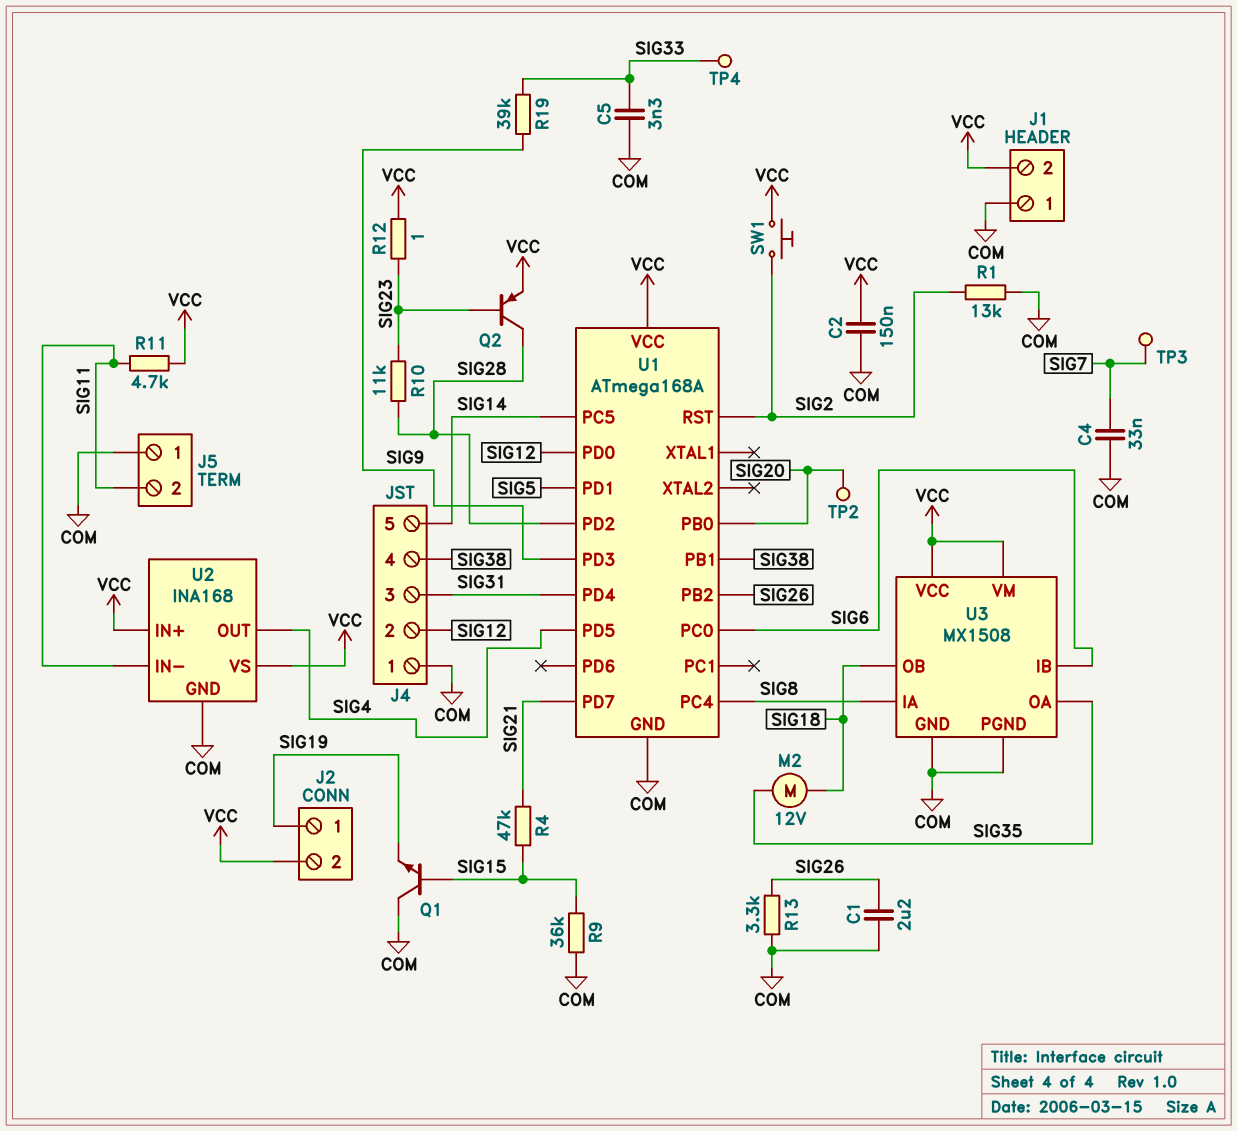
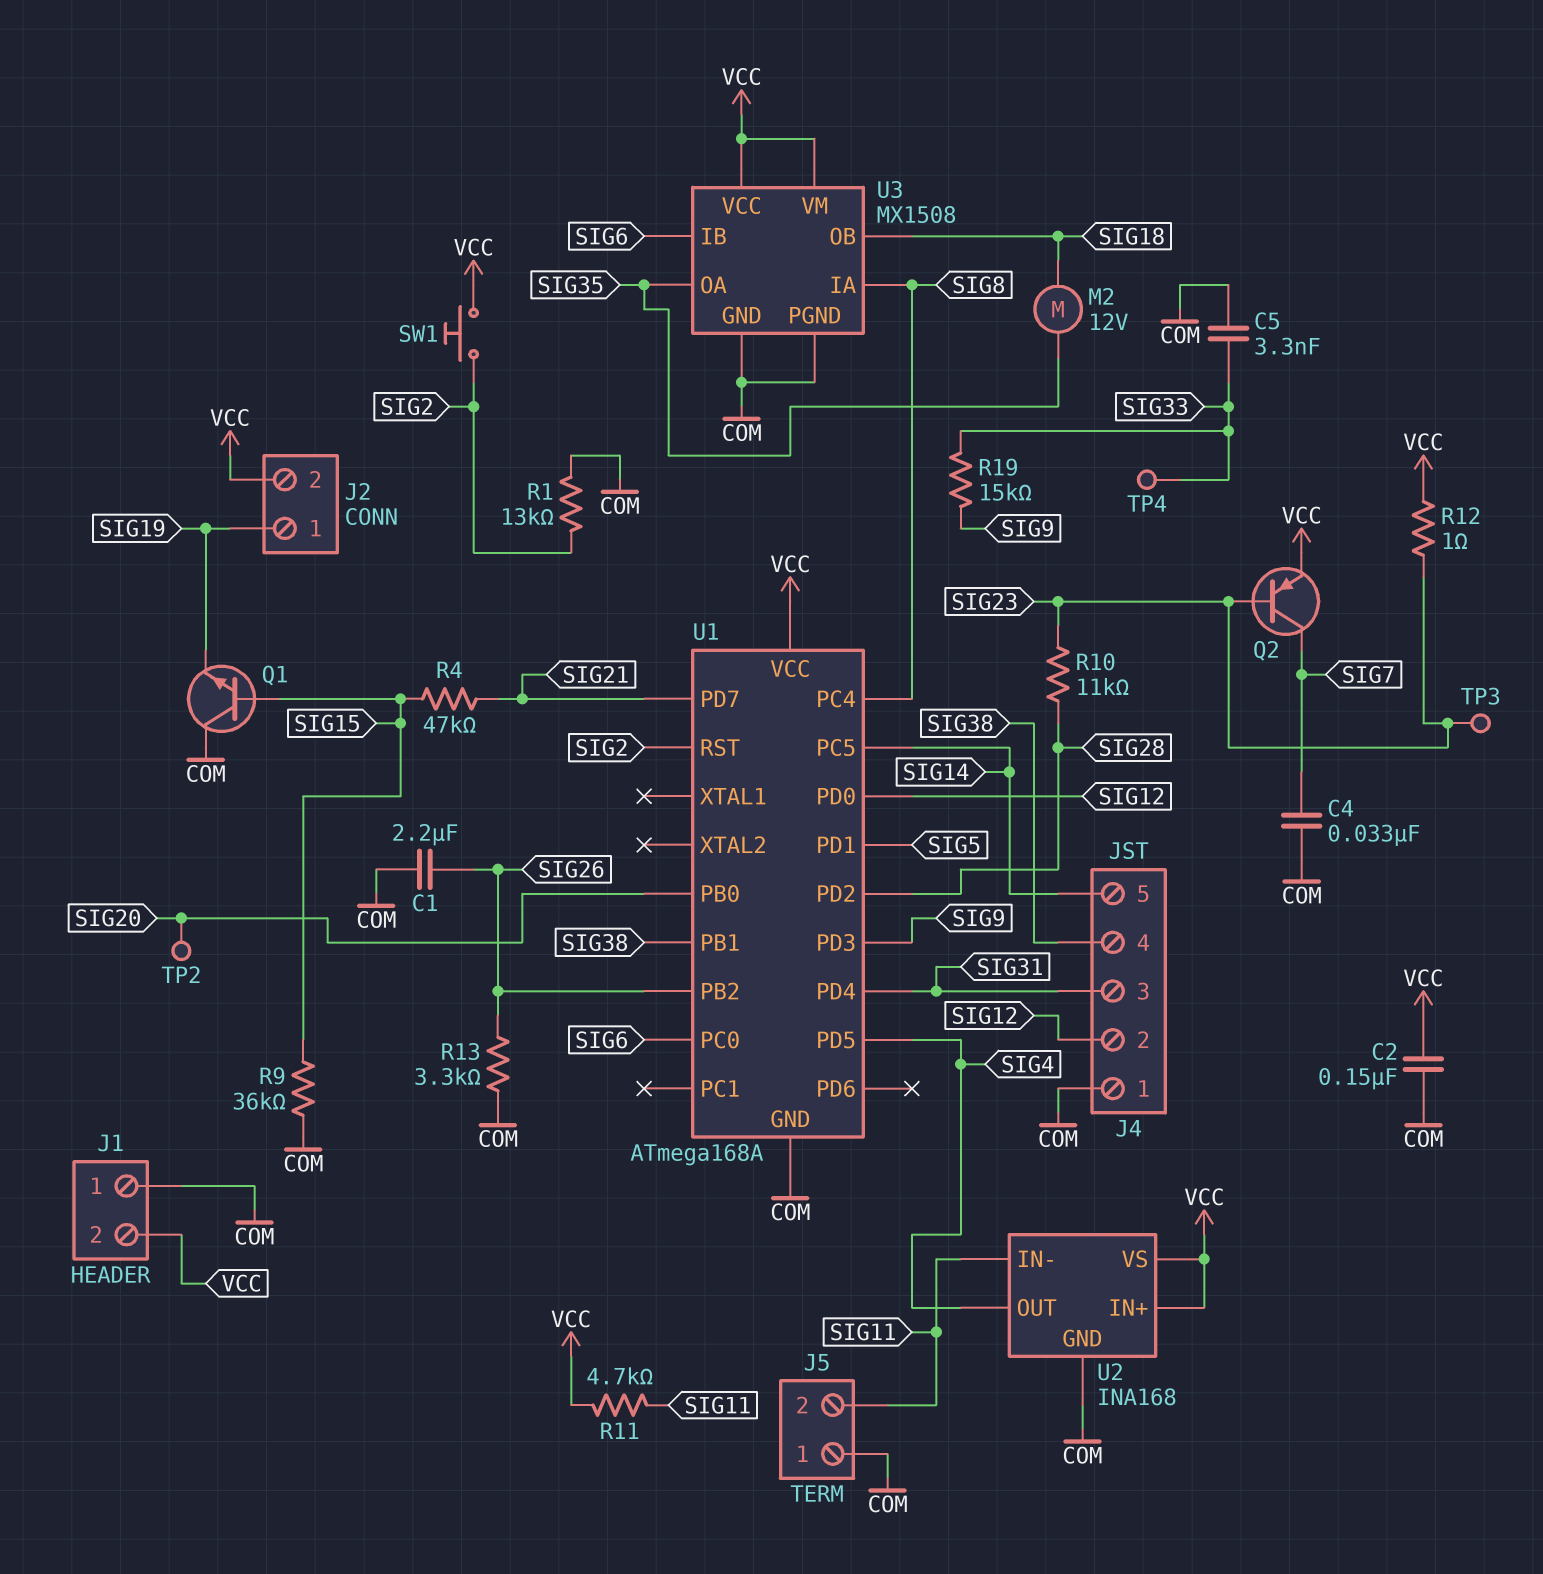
Q2: PNP (B SIG23, C SIG28, E VCC) -> PNP (B SIG23, C SIG7, E VCC)
R19: 39k (SIG9, SIG33) -> 15k (SIG9, SIG33)
TP3: test point (SIG7) -> test point (SIG23)

